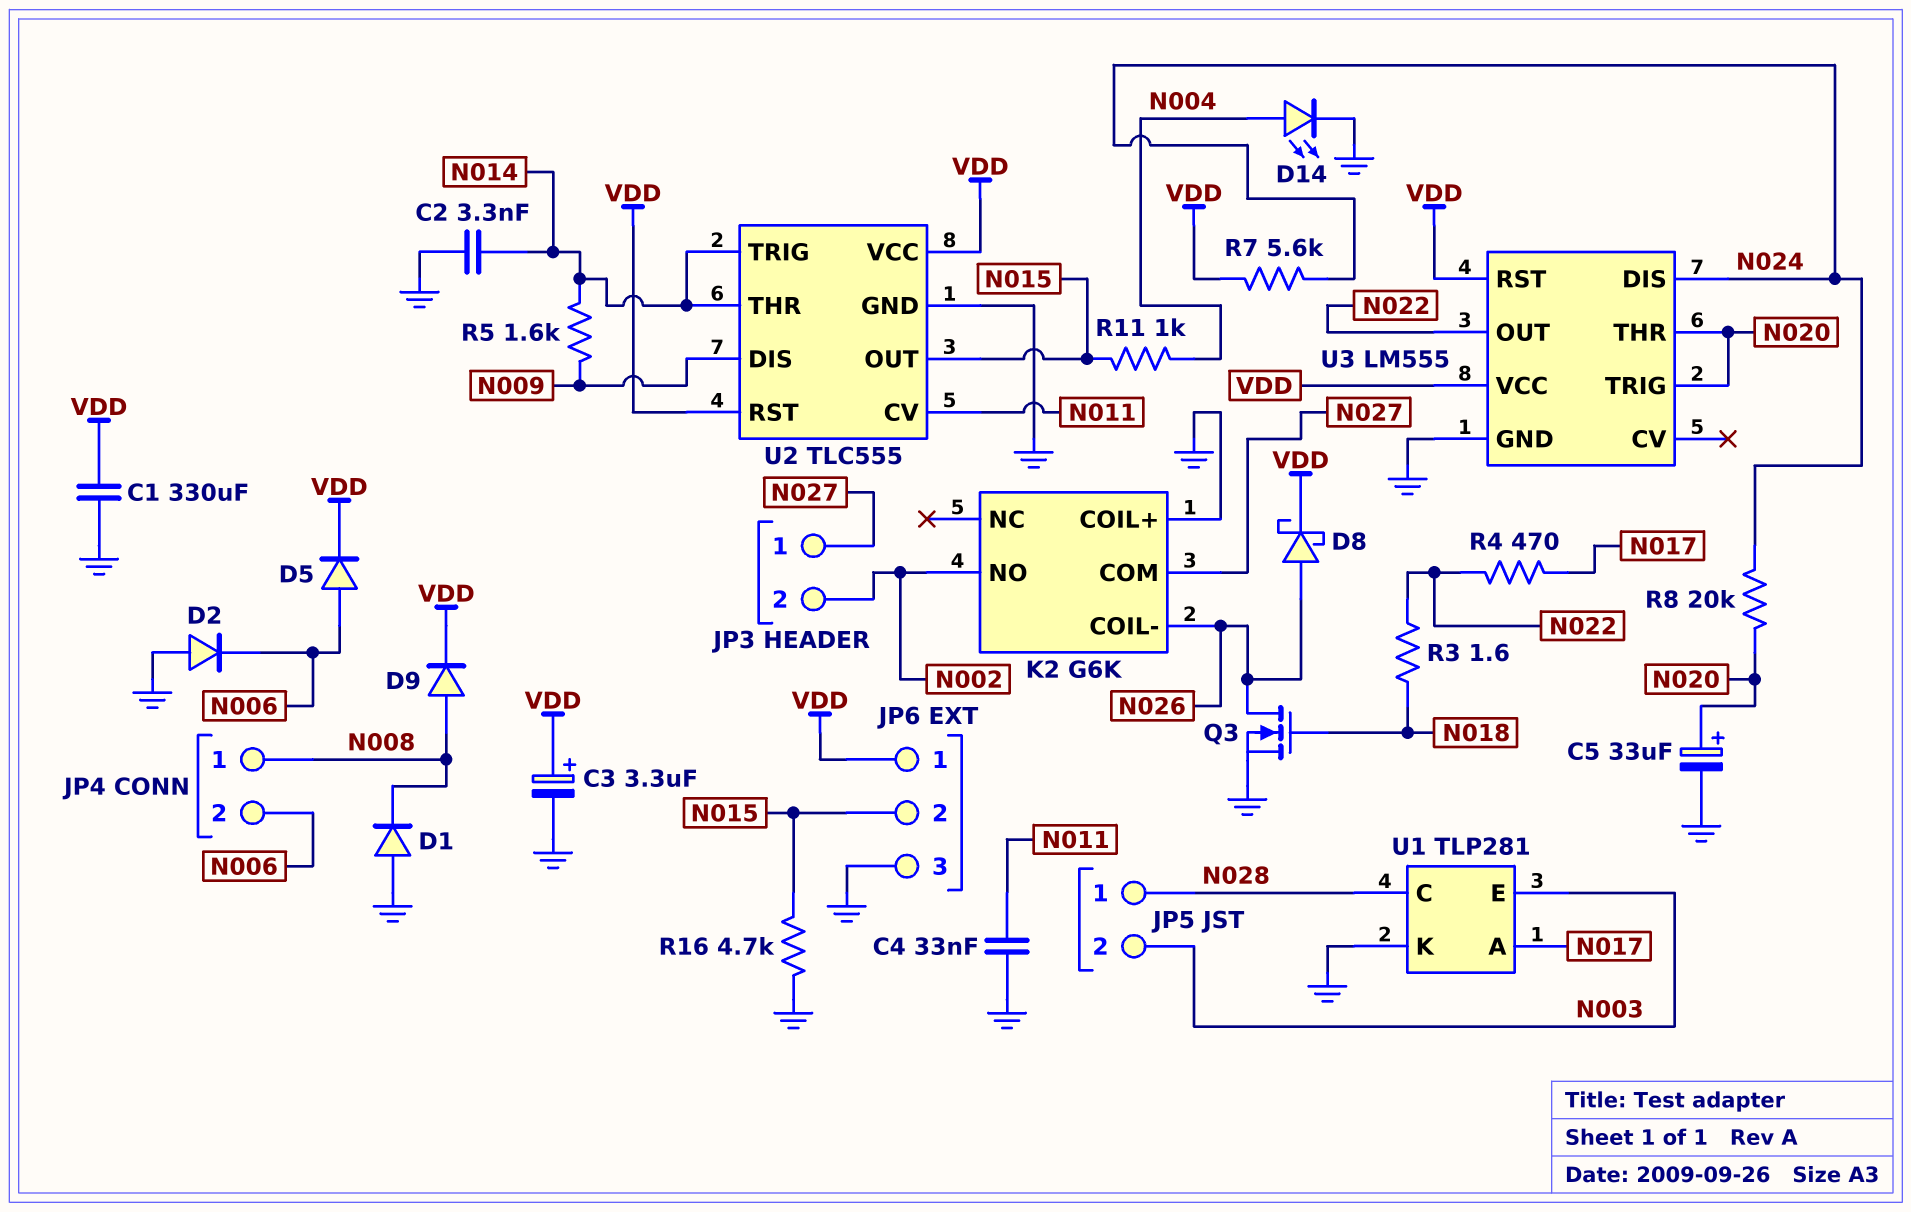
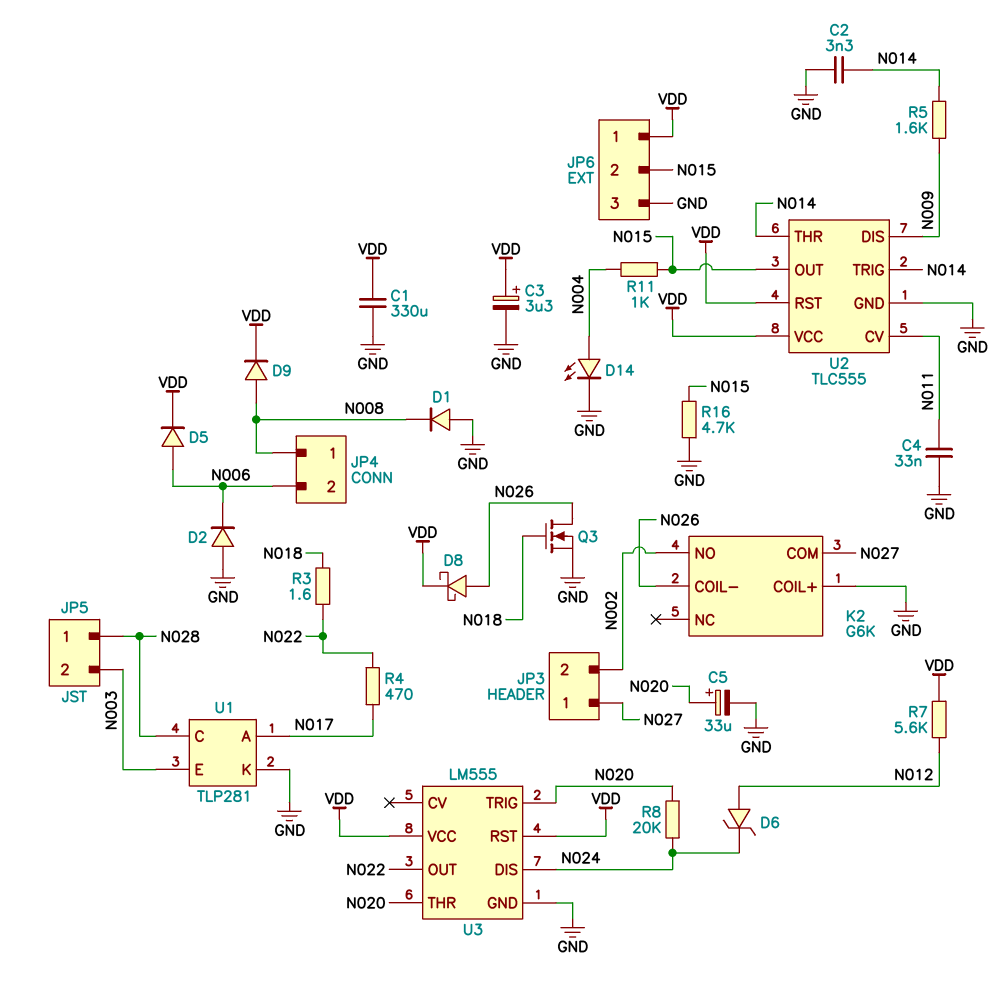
D6: none -> zener (A N012, K N024)
R7: 5.6k (N024, VDD) -> 5.6k (N012, VDD)

